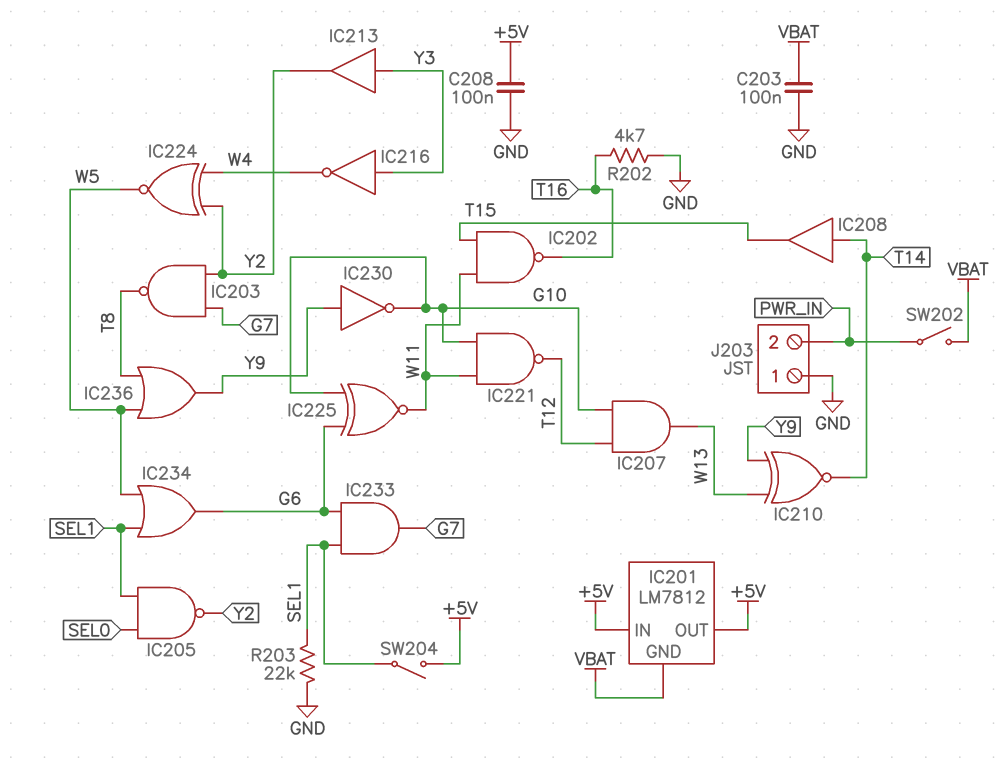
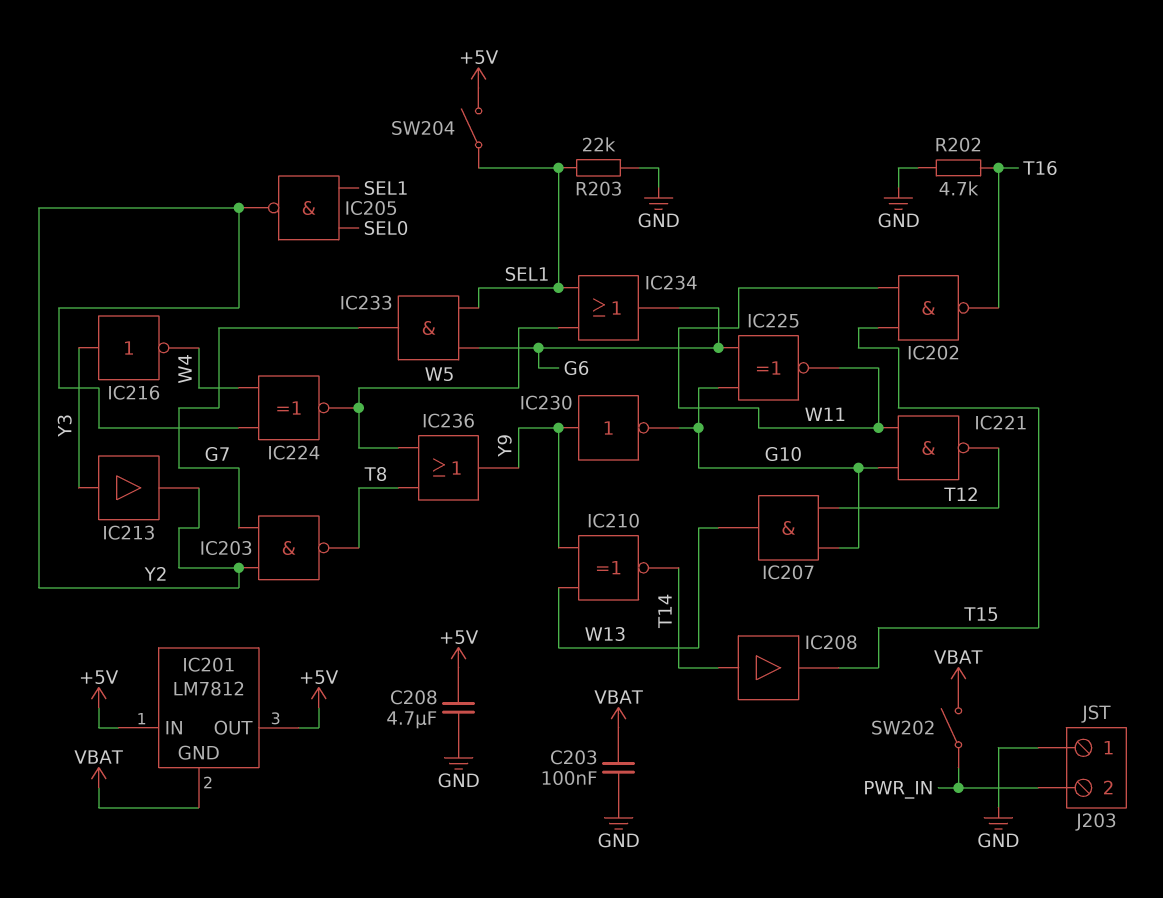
C208: 100nF (+5V, GND) -> 4.7uF (+5V, GND)

